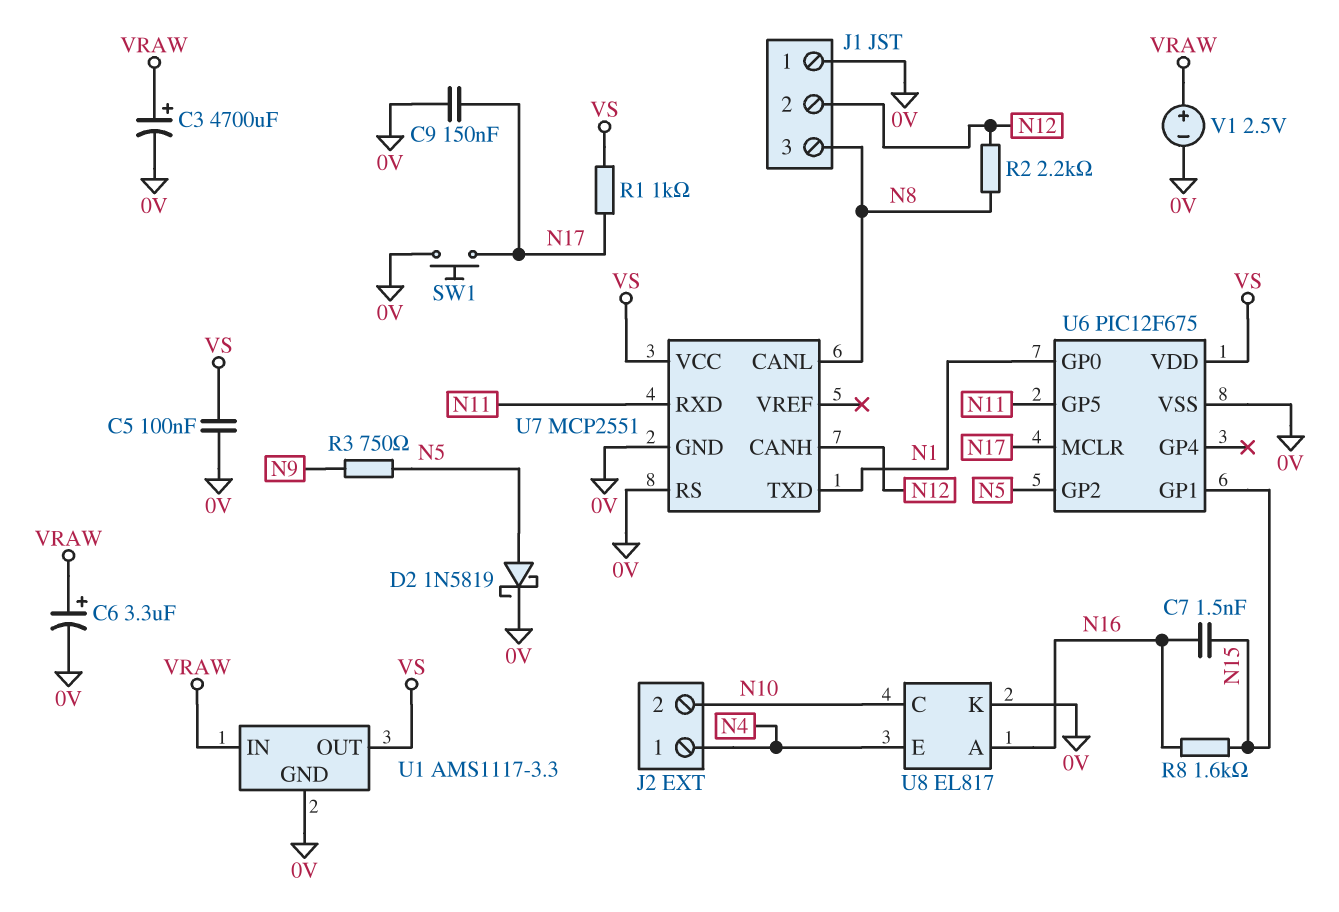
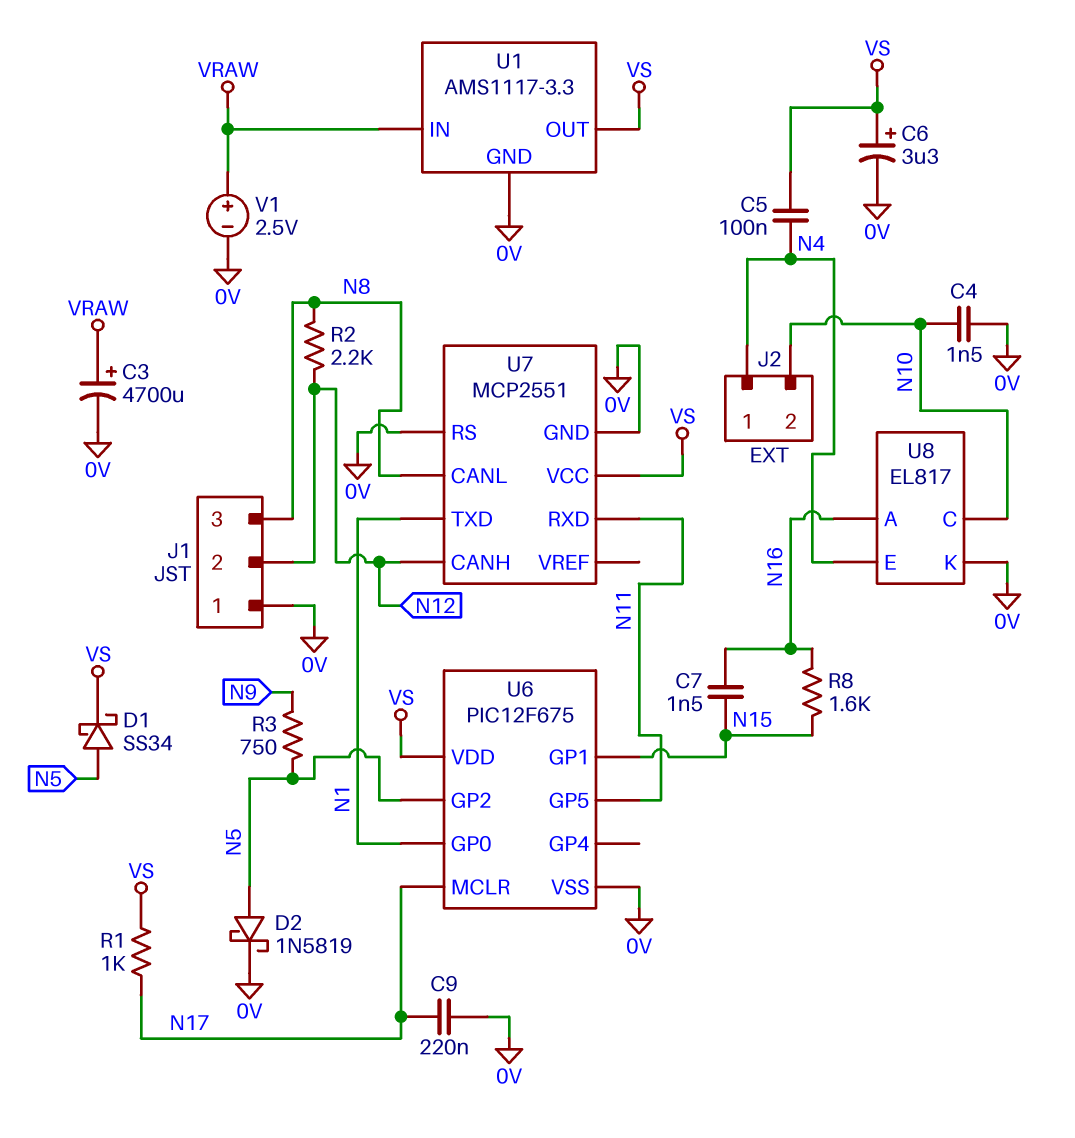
C4: none -> 1.5nF (0V, N10)
C5: 100nF (0V, VS) -> 100nF (N4, VS)
C6: 3.3uF (plus VRAW, minus 0V) -> 3.3uF (plus VS, minus 0V)
C9: 150nF (0V, N17) -> 220nF (0V, N17)
D1: none -> schottky SS34 (A N5, K VS)
SW1: button (0V, N17) -> none

